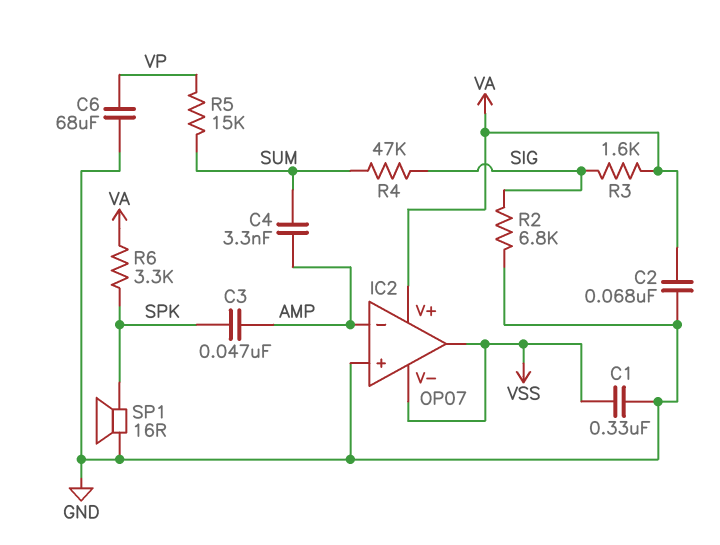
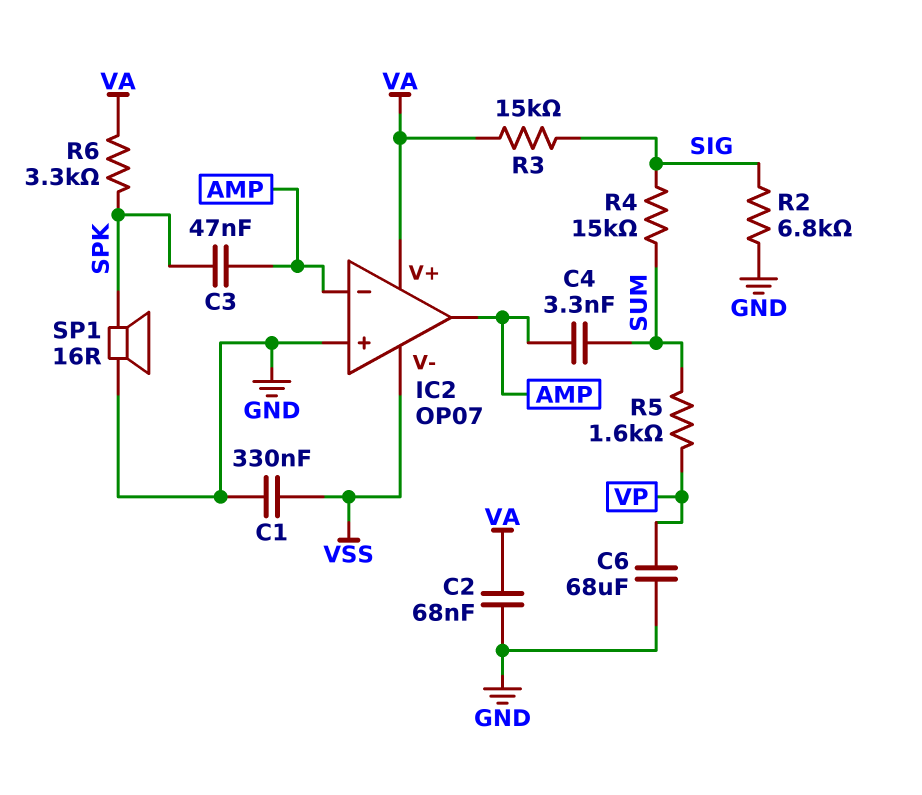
IC2 pin out: VSS -> AMP
R3: 1.6k (SIG, VA) -> 15k (SIG, VA)
R4: 47k (SIG, SUM) -> 15k (SIG, SUM)
R5: 15k (SUM, VP) -> 1.6k (SUM, VP)

